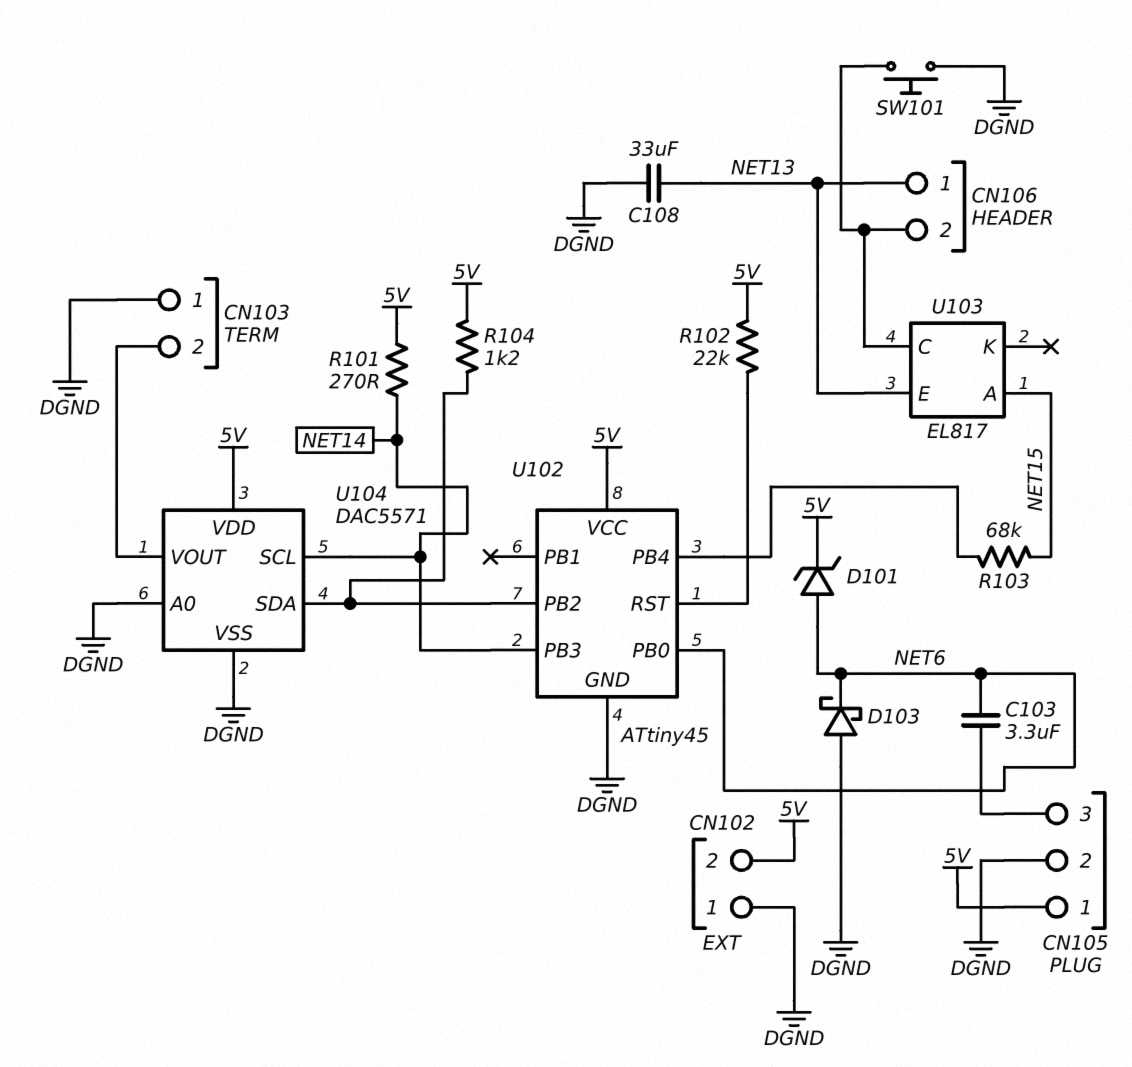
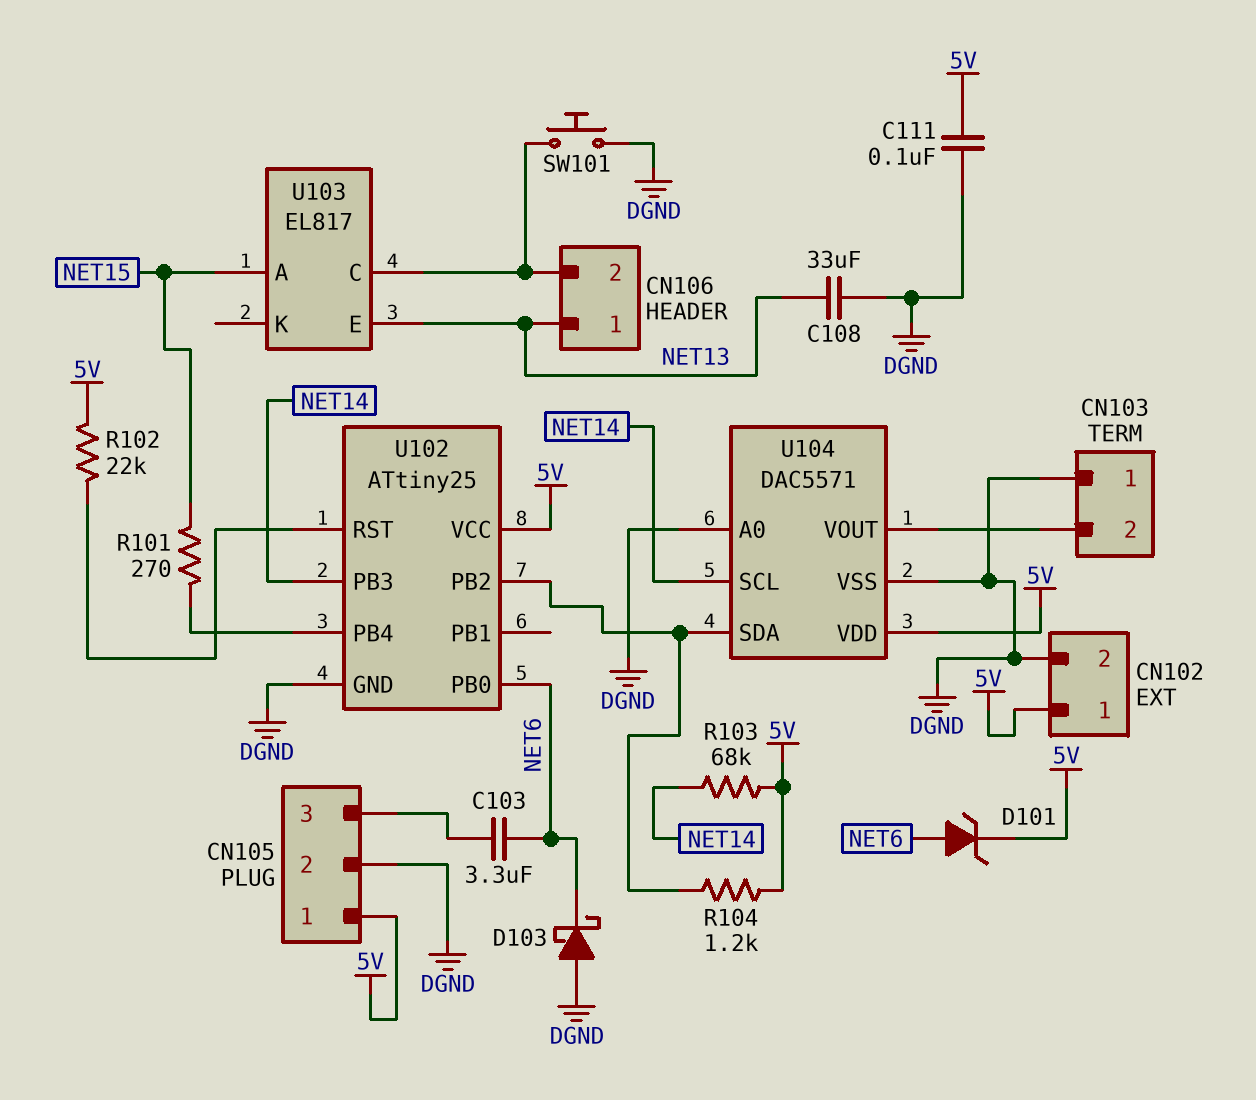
C111: none -> 100nF (5V, DGND)
CN102 pin 1: DGND -> 5V
CN102 pin 2: 5V -> DGND
R101: 270 (5V, NET14) -> 270 (NET15, U102/PB4)
R103: 68k (NET15, U102/PB4) -> 68k (5V, NET14)
U102: ATtiny45 -> ATtiny25

